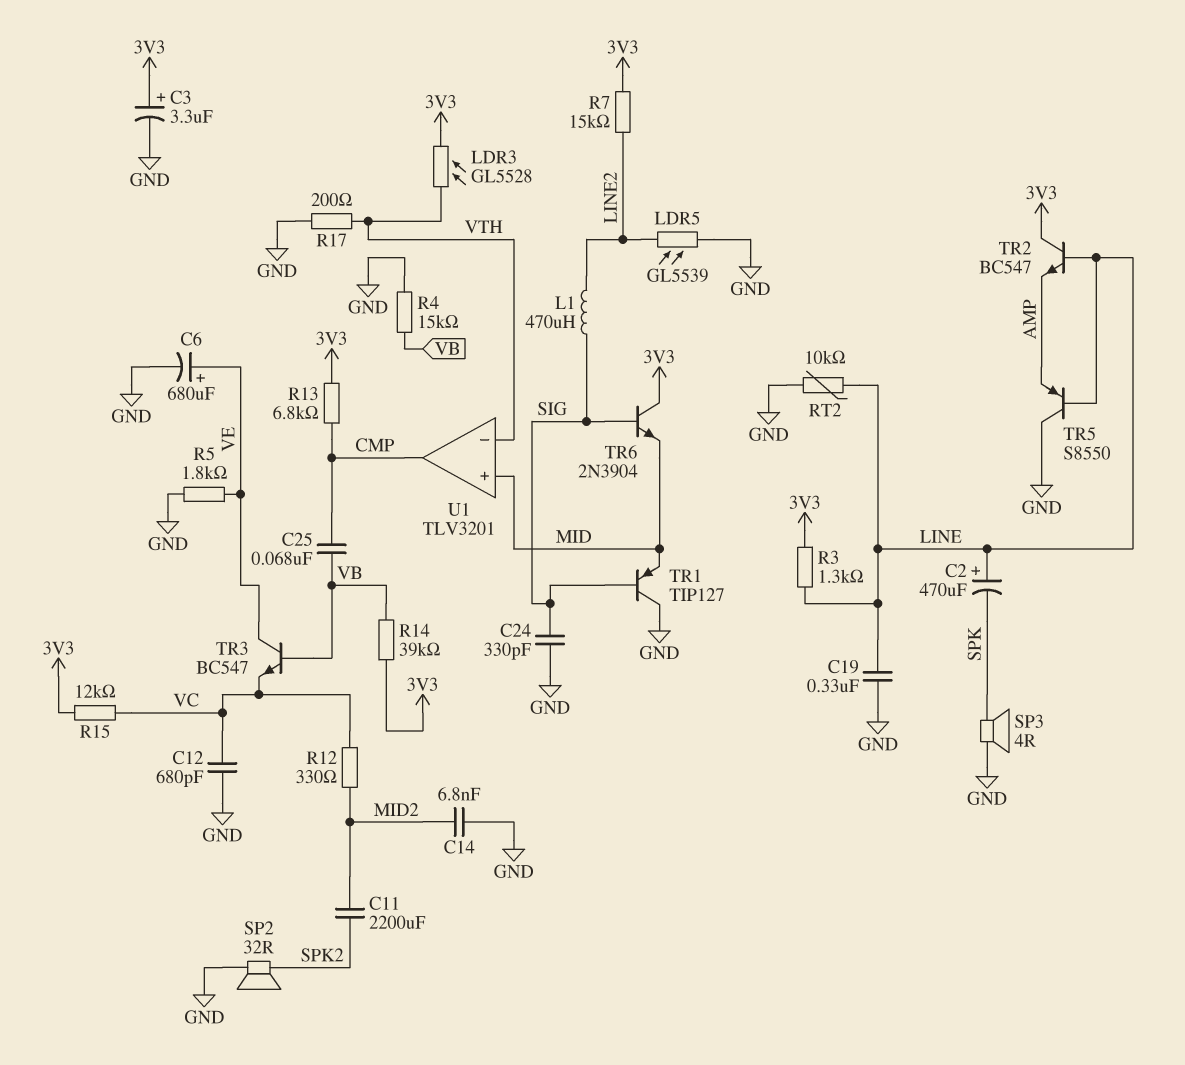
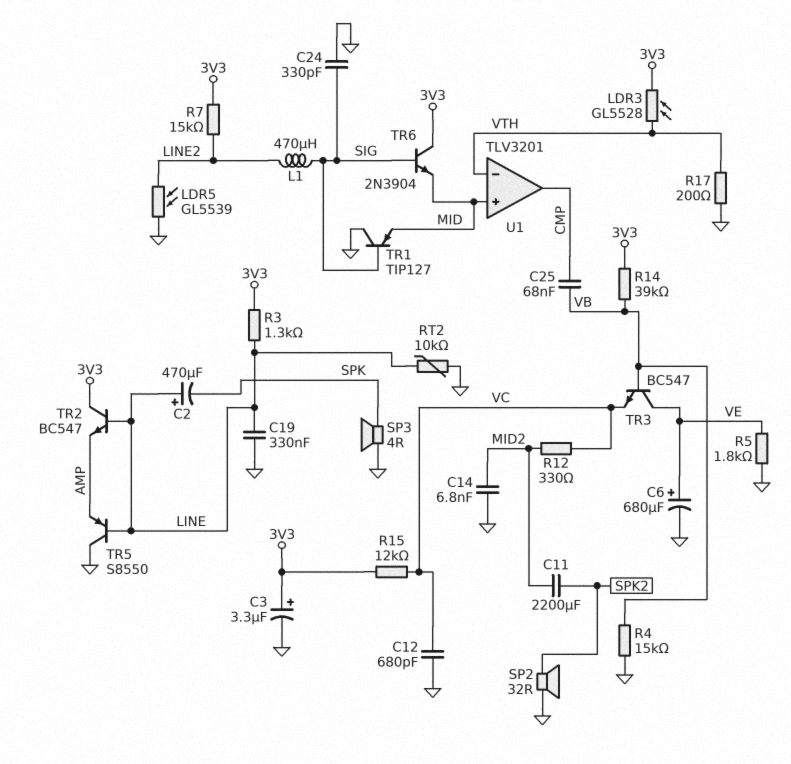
R13: 6.8k (3V3, CMP) -> none

